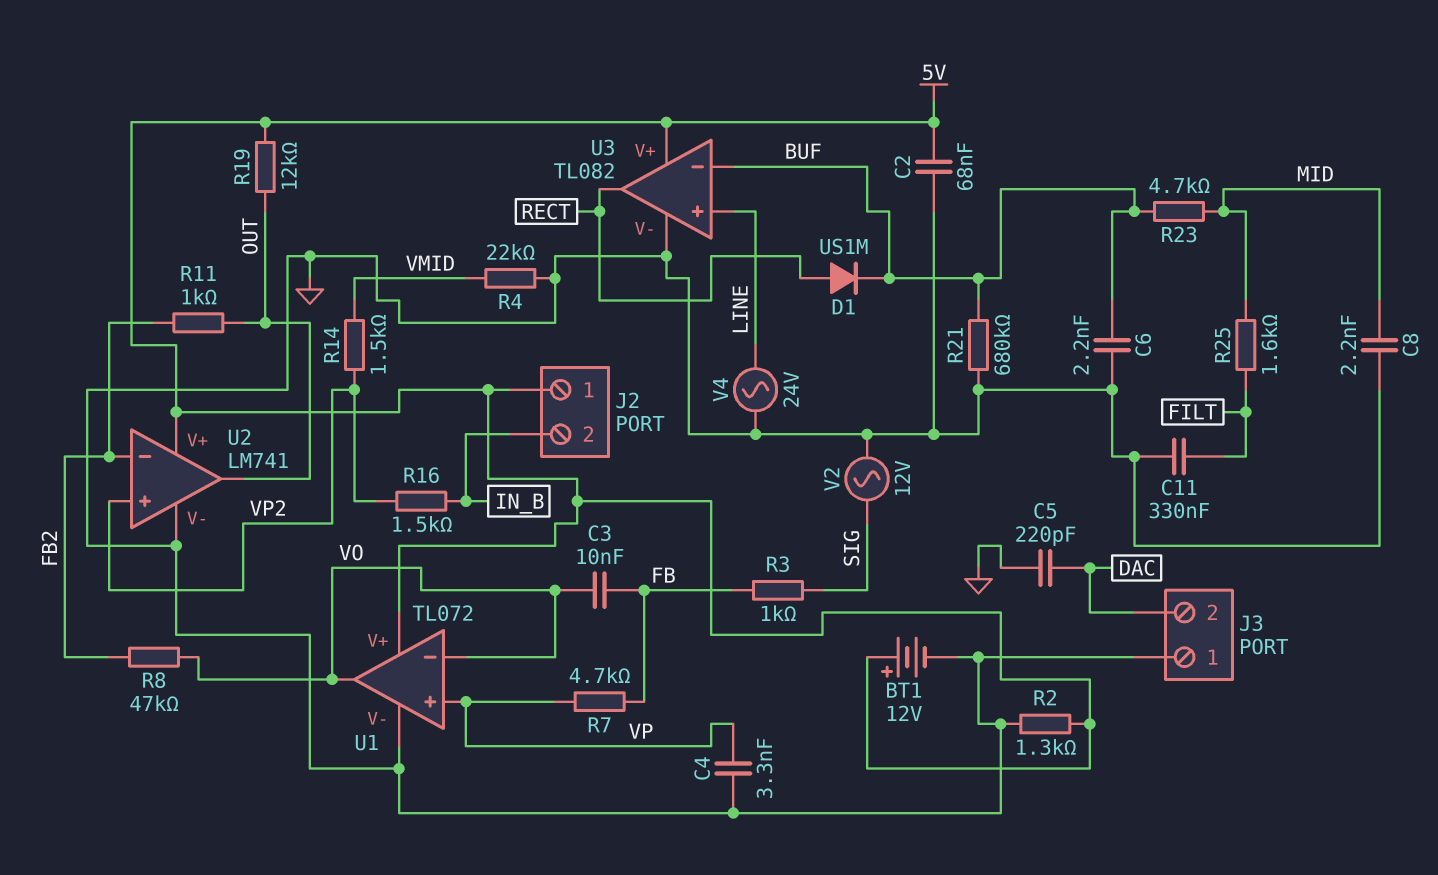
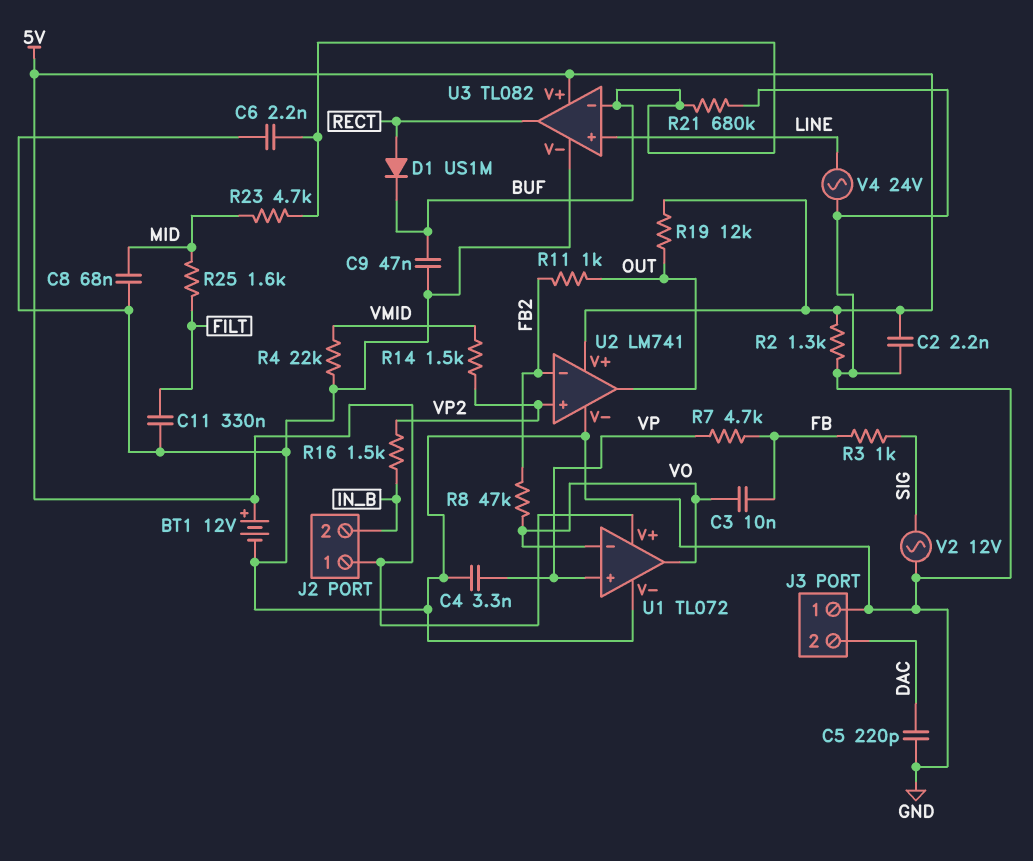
C2: 68nF (5V, GND) -> 2.2nF (5V, GND)
C8: 2.2nF (GND, MID) -> 68nF (GND, MID)
C9: none -> 47nF (BUF, GND)

